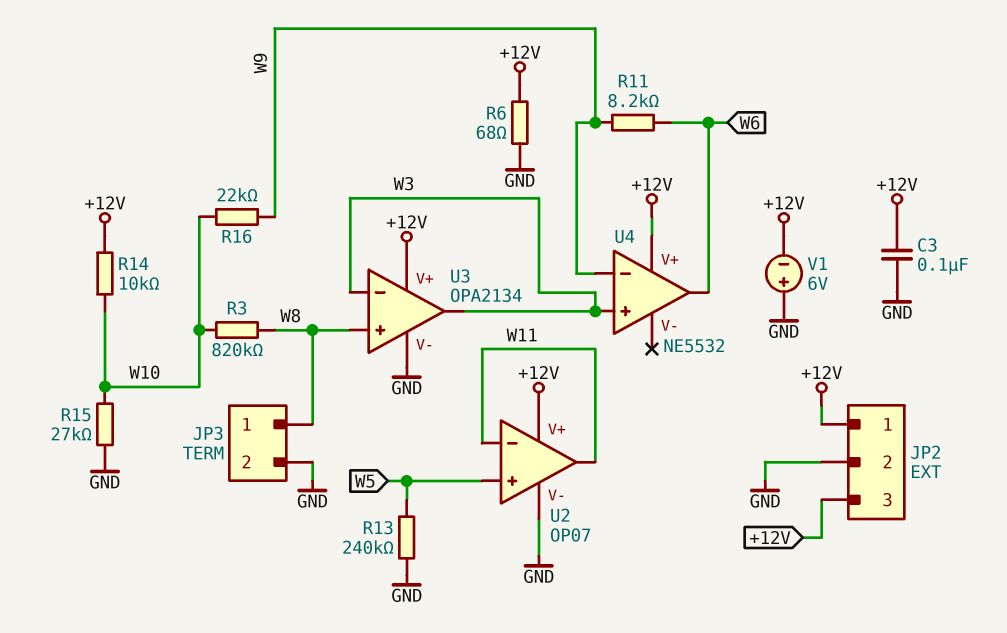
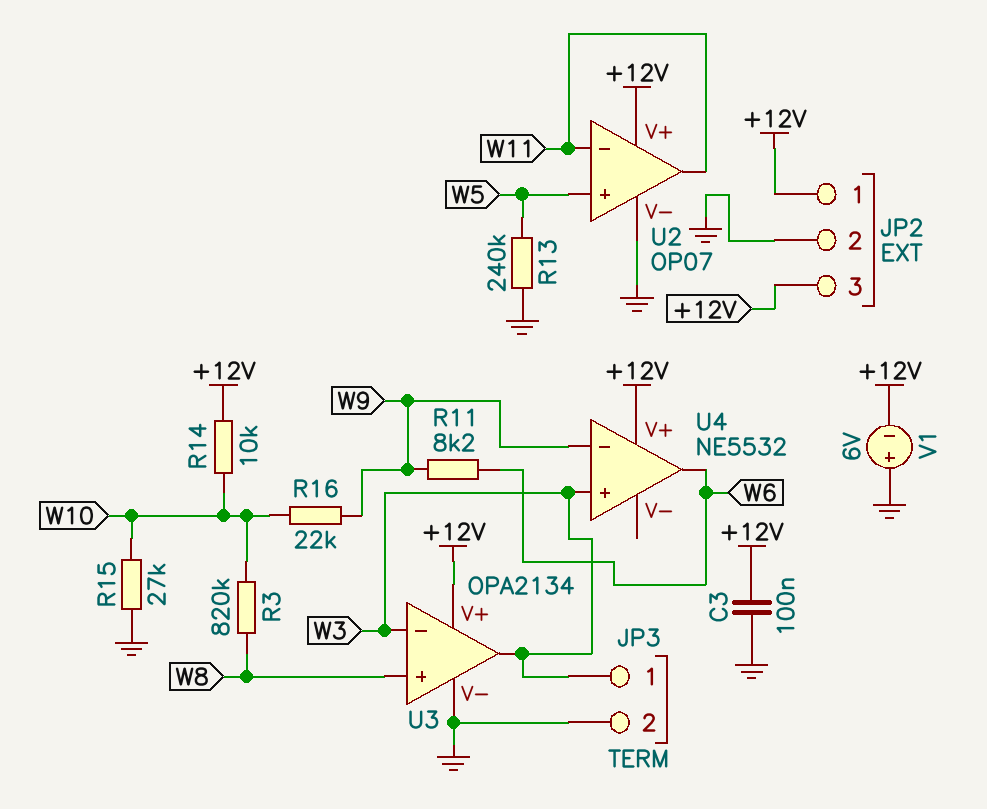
JP3 pin 1: W8 -> W3
R6: 68 (+12V, GND) -> none

